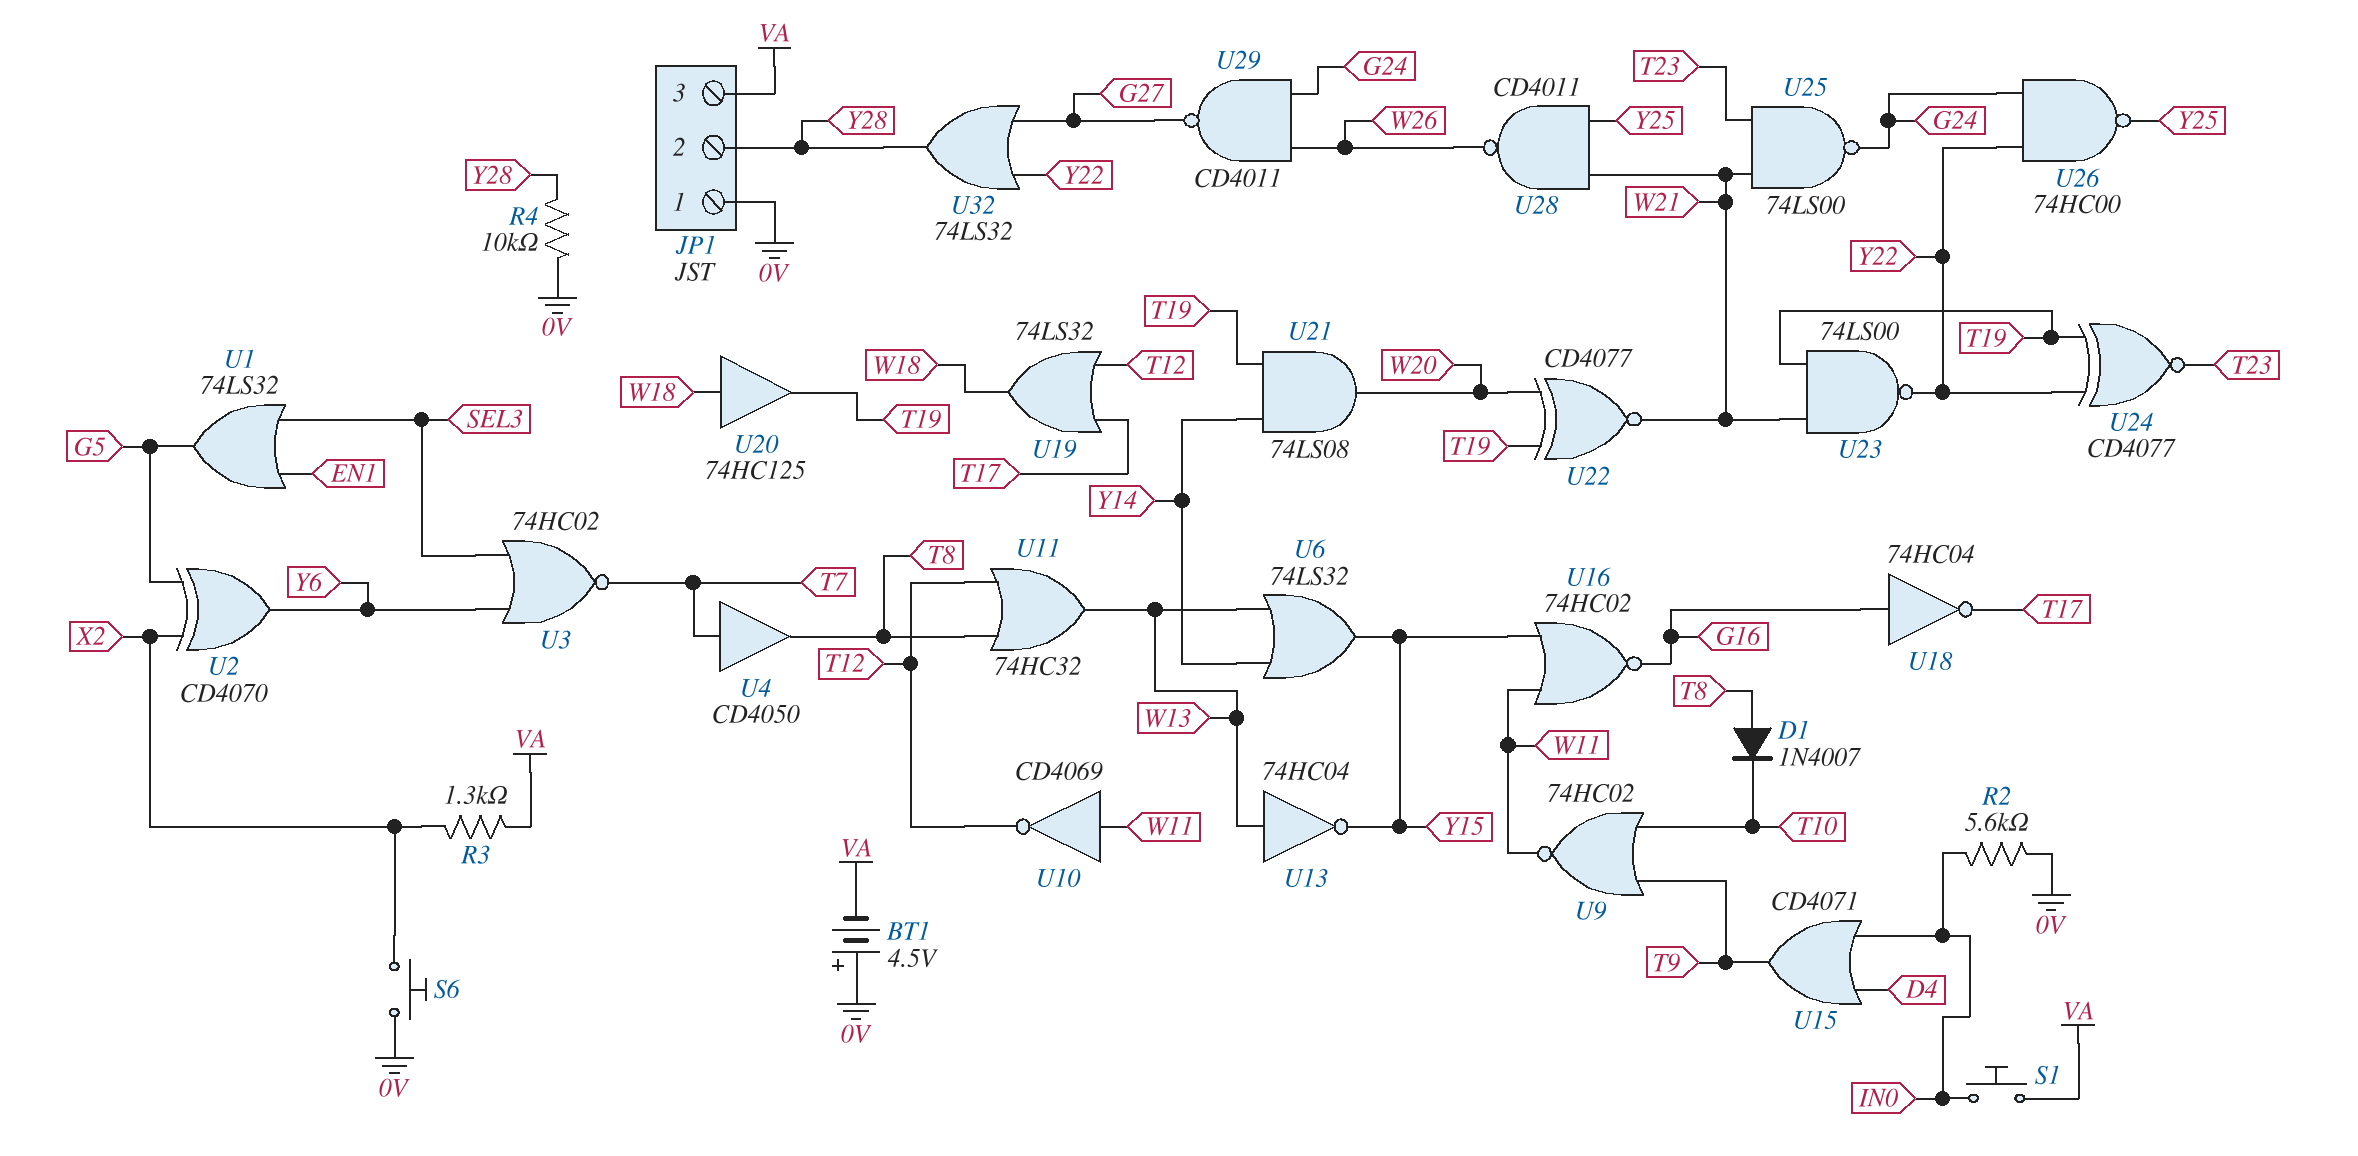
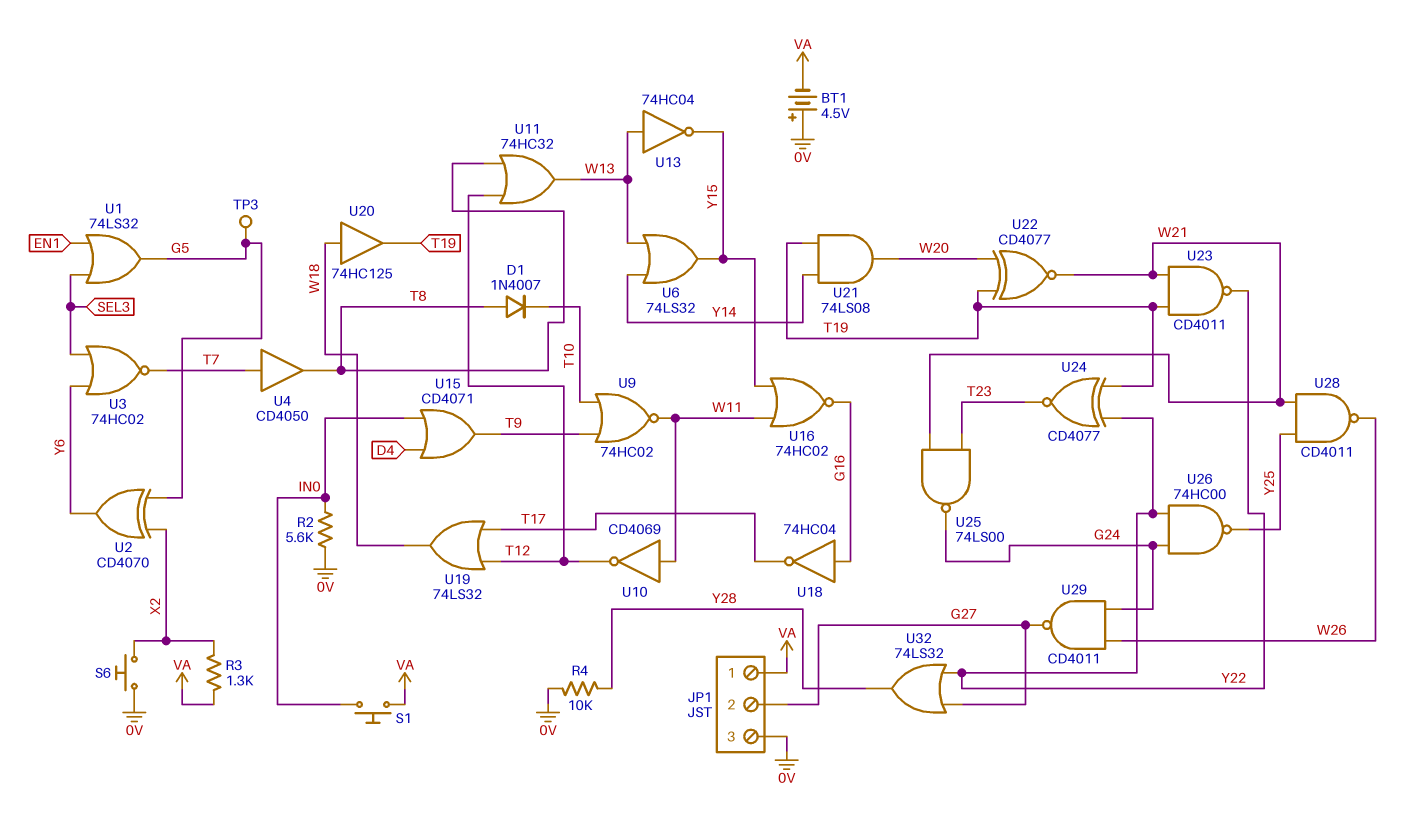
JP1 pin 1: 0V -> VA
JP1 pin 2: Y28 -> G27
JP1 pin 3: VA -> 0V
TP3: none -> test point (G5)
U23: NAND 74LS00 (in T19, in W21, out Y22) -> NAND CD4011 (in T19, in W21, out Y22)

